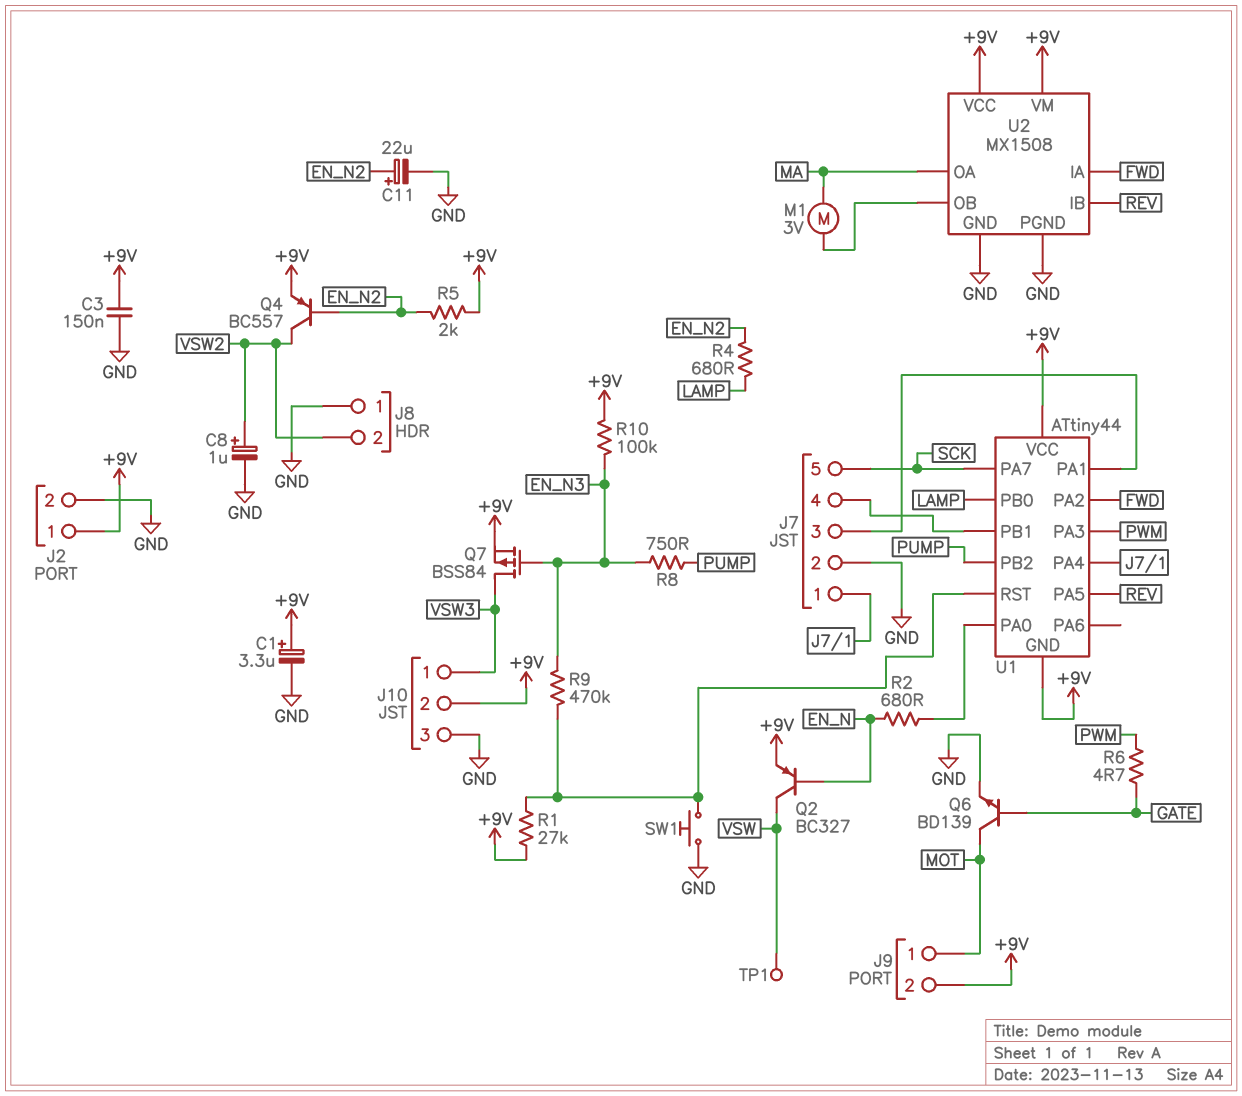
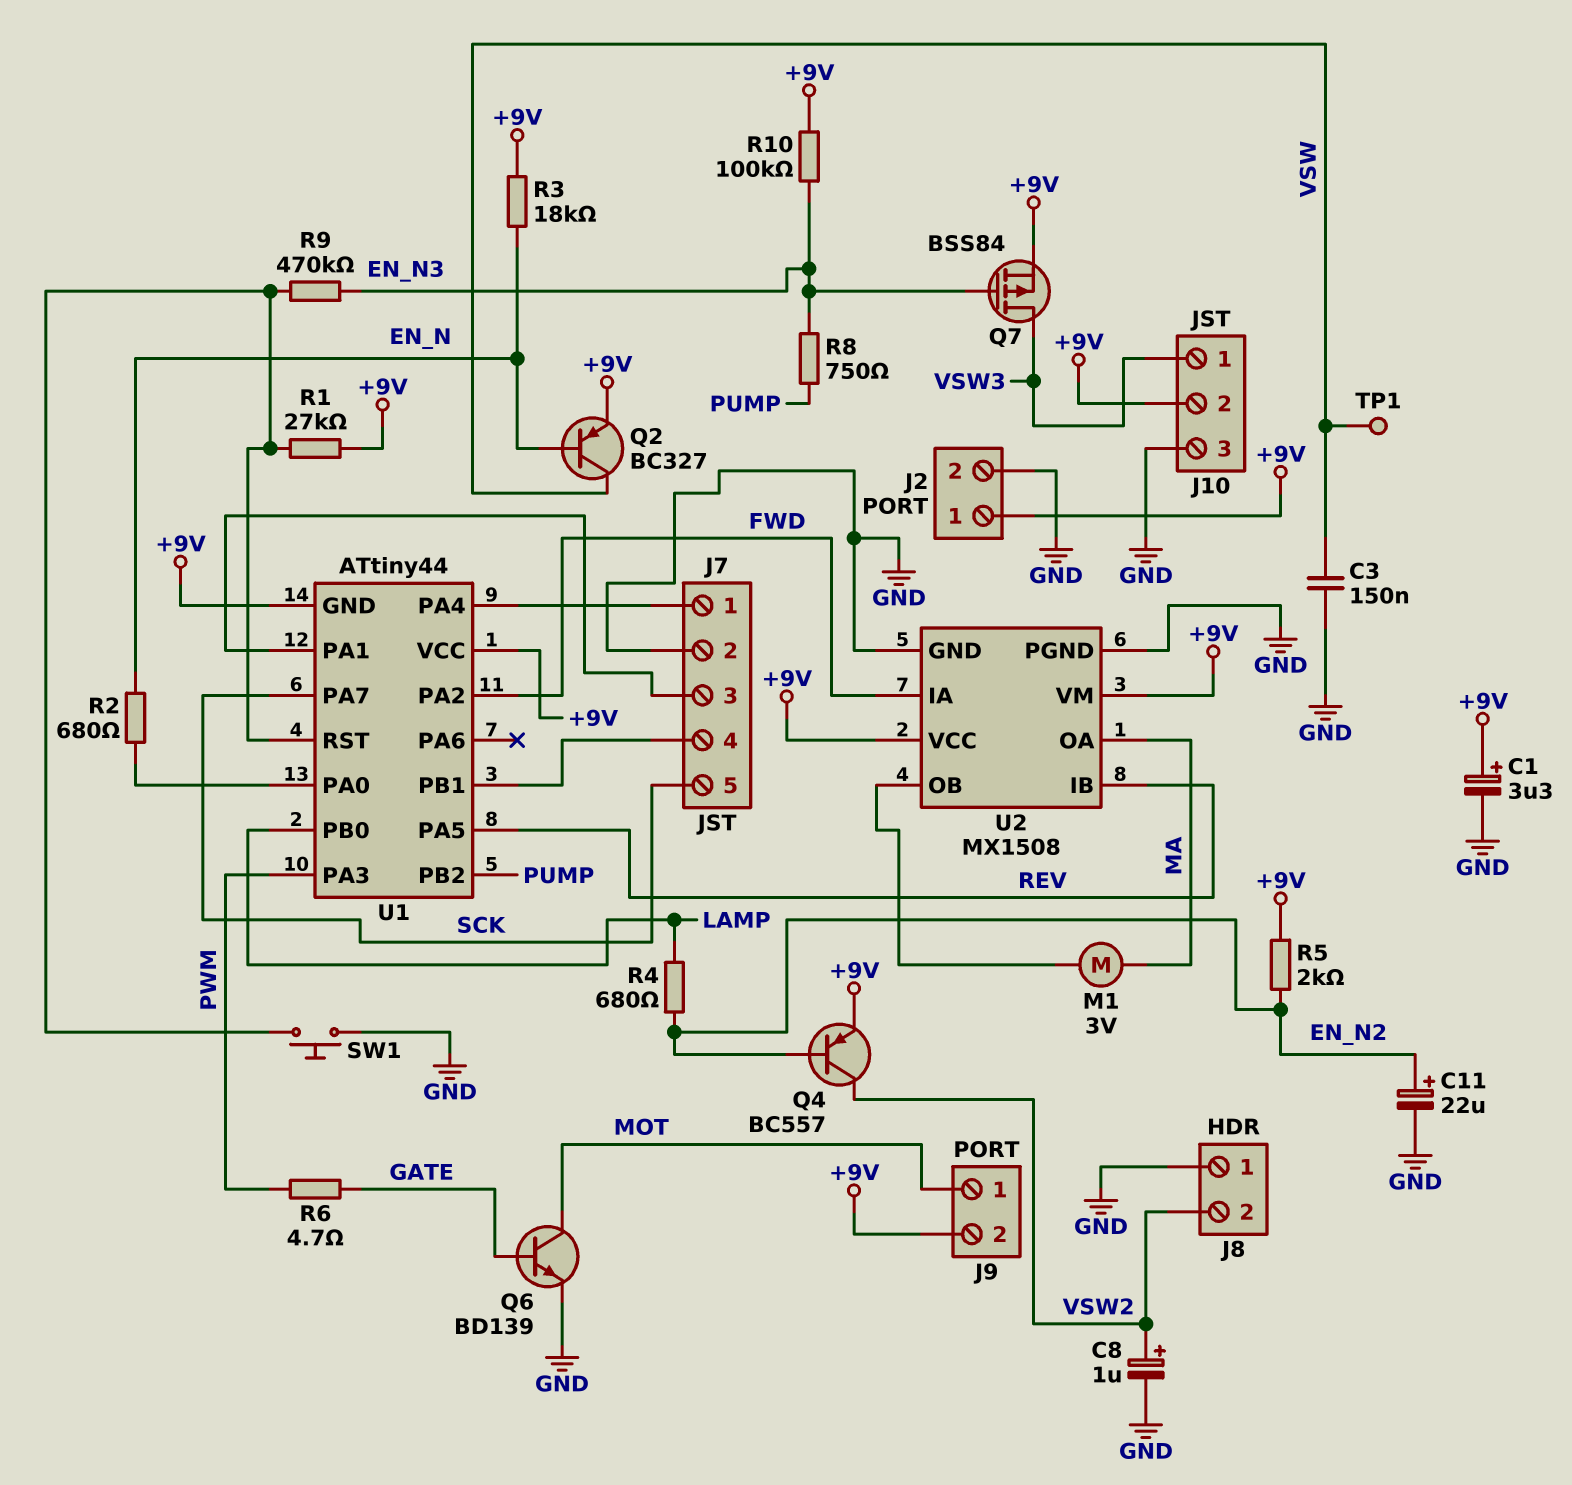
C3: 150nF (+9V, GND) -> 150nF (GND, VSW)
R3: none -> 18k (+9V, EN_N)

